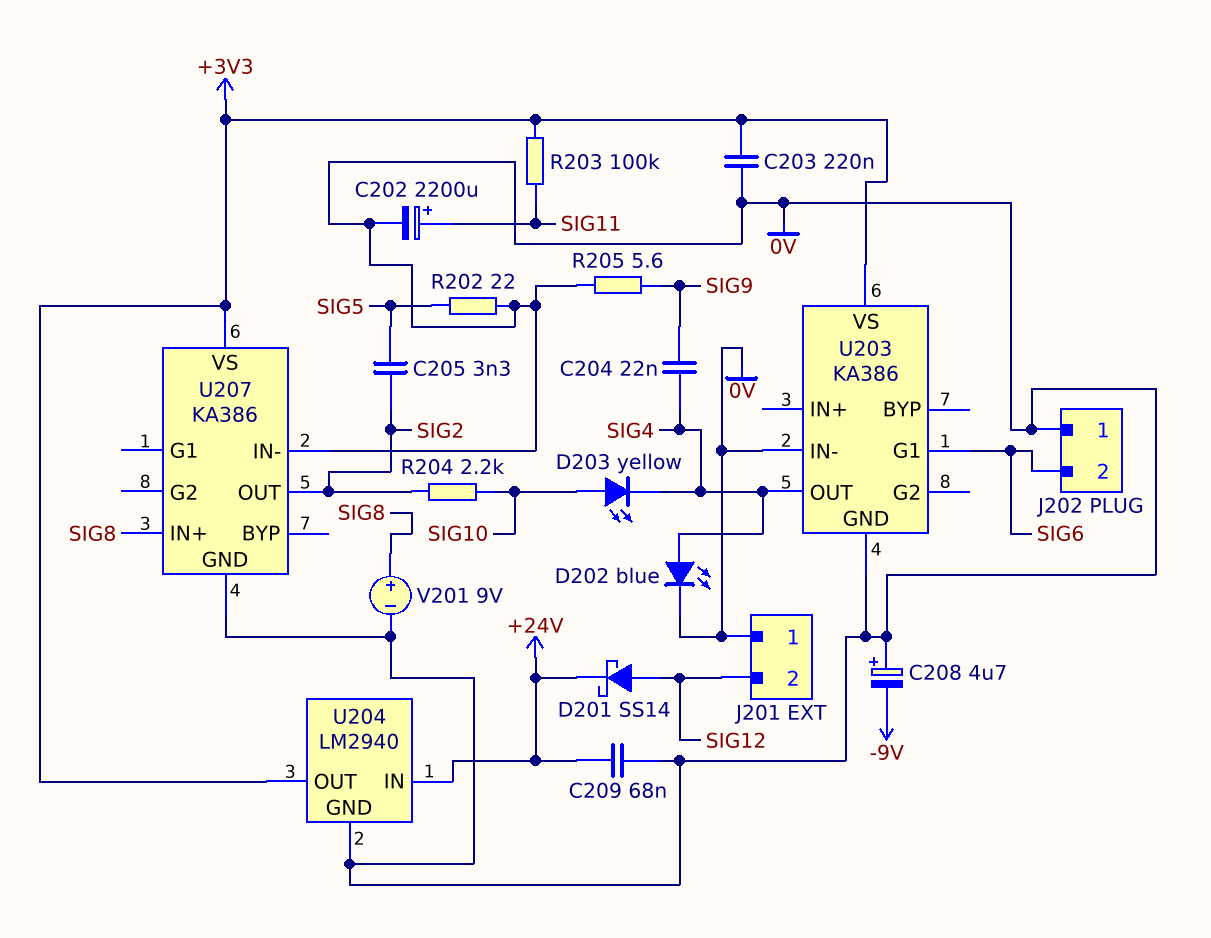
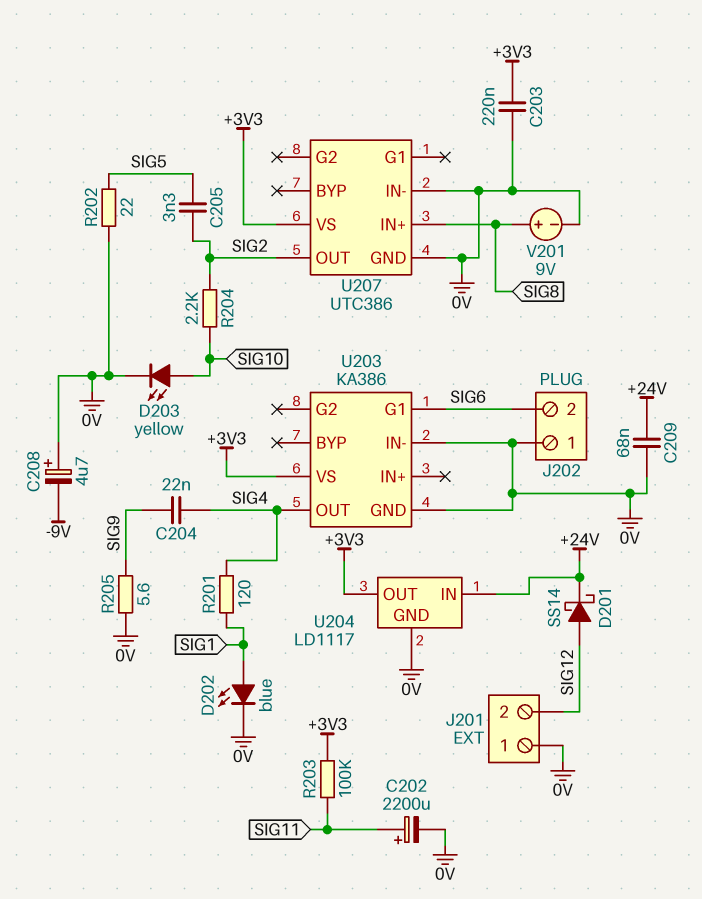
D202: LED blue (A SIG4, K 0V) -> LED blue (A SIG1, K 0V)
D203: LED yellow (A SIG10, K SIG4) -> LED yellow (A SIG10, K 0V)
R201: none -> 120 (SIG1, SIG4)
U204: LM2940 -> LD1117
U207: KA386 -> UTC386

